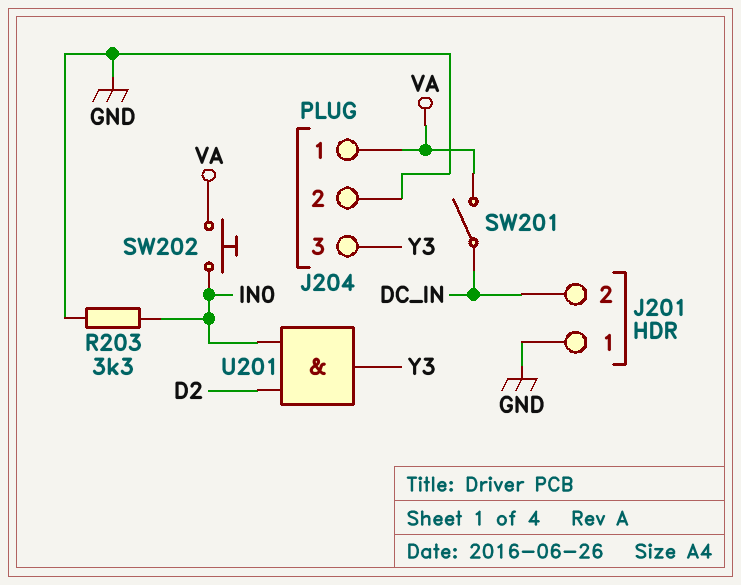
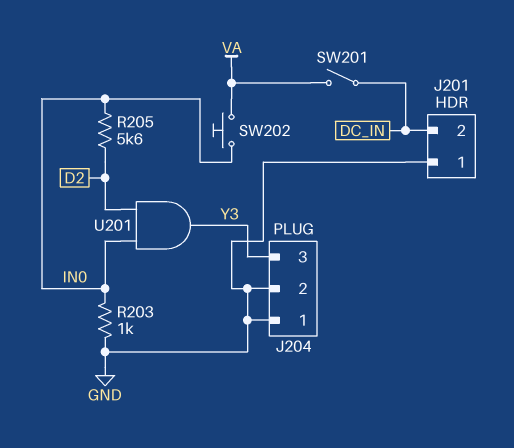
J204 pin 1: VA -> GND
R203: 3.3k (GND, IN0) -> 1k (GND, IN0)
R205: none -> 5.6k (D2, IN0)

